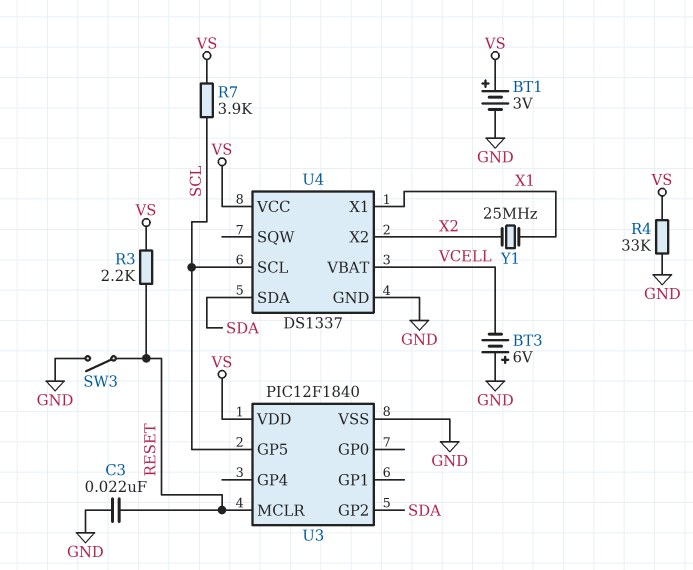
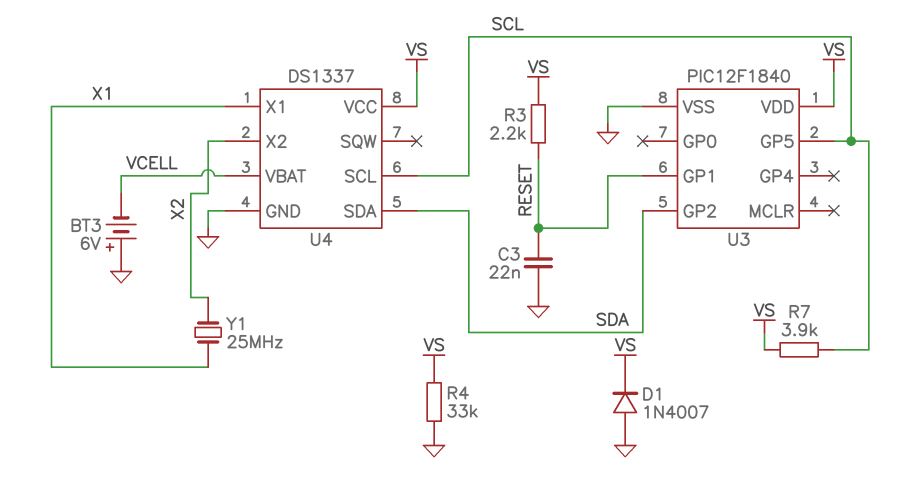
BT1: 3V (plus VS, minus GND) -> none
D1: none -> diode 1N4007 (A GND, K VS)
SW3: switch (GND, RESET) -> none
U3 pin GP1: none -> RESET
U3 pin MCLR: RESET -> none

